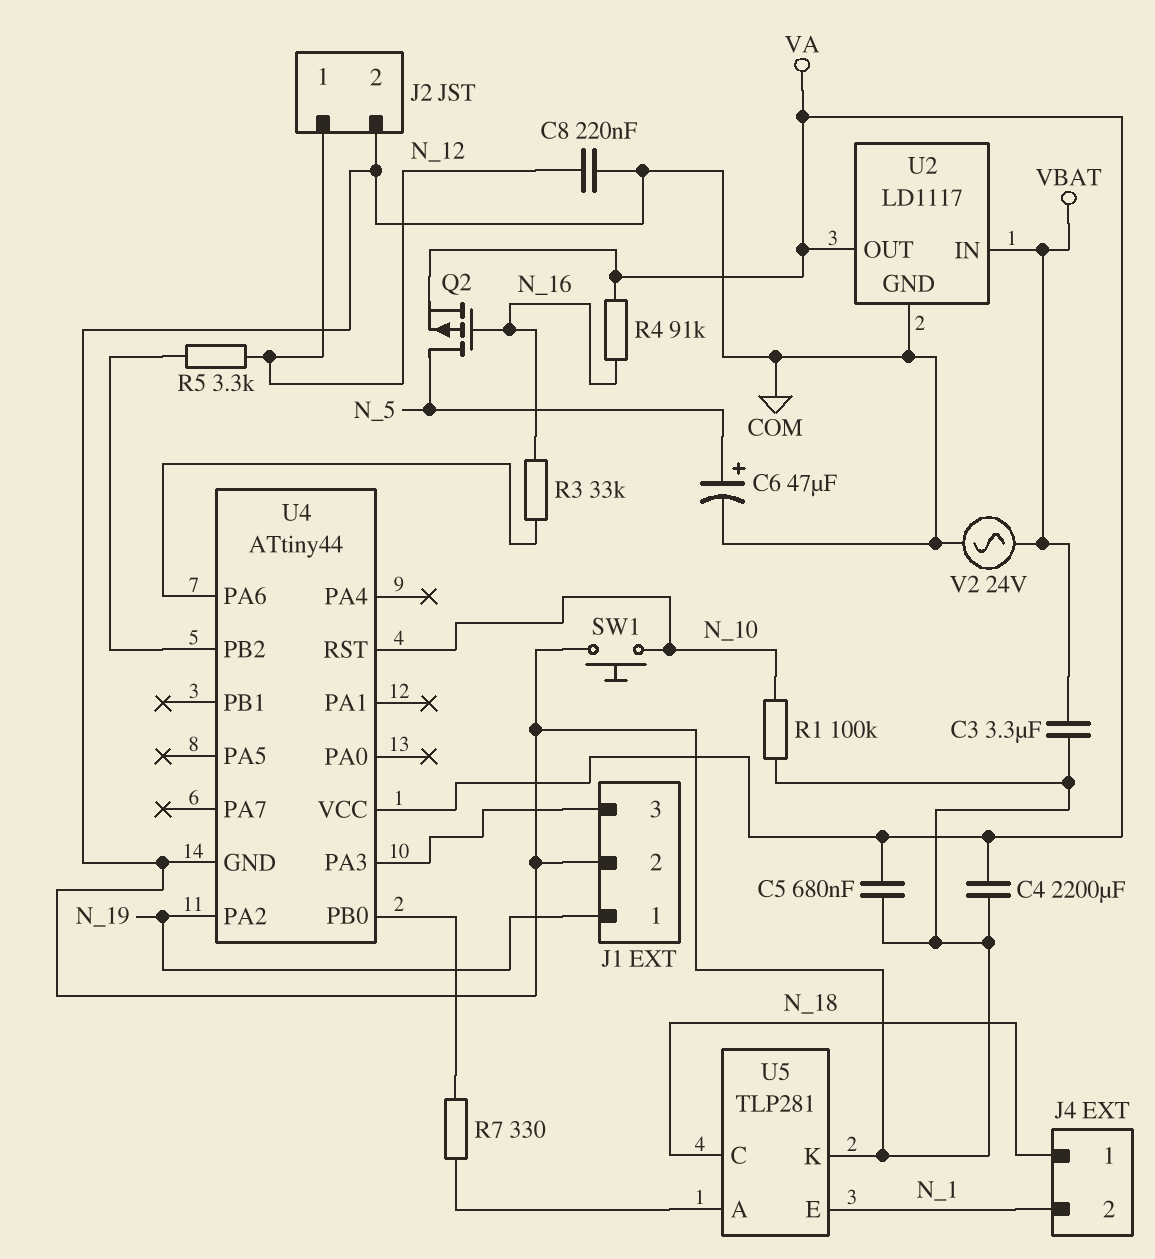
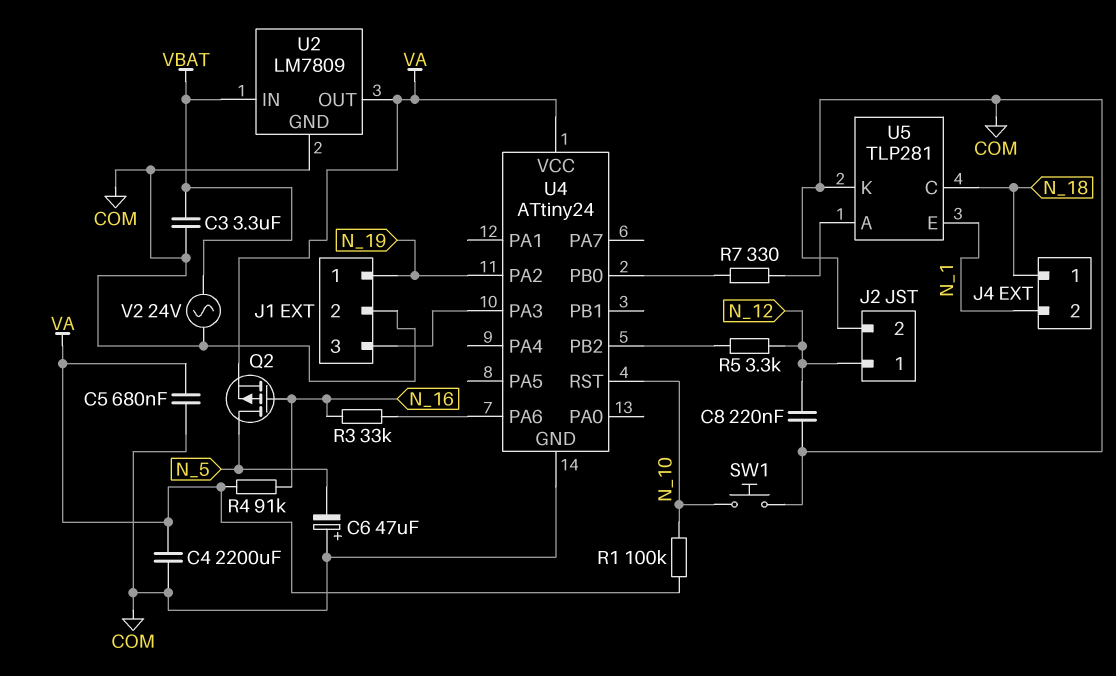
C6: 47uF (plus N_5, minus COM) -> 47uF (plus COM, minus N_5)
R1: 100k (COM, N_10) -> 100k (N_10, VA)
U2: LD1117 -> LM7809
U4: ATtiny44 -> ATtiny24

